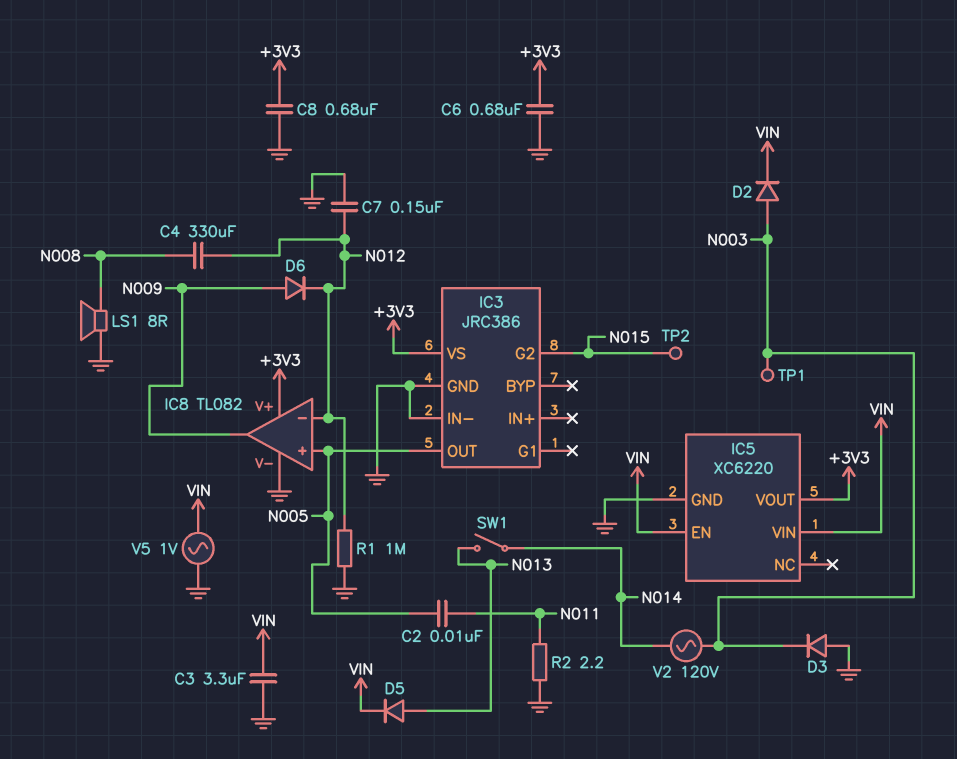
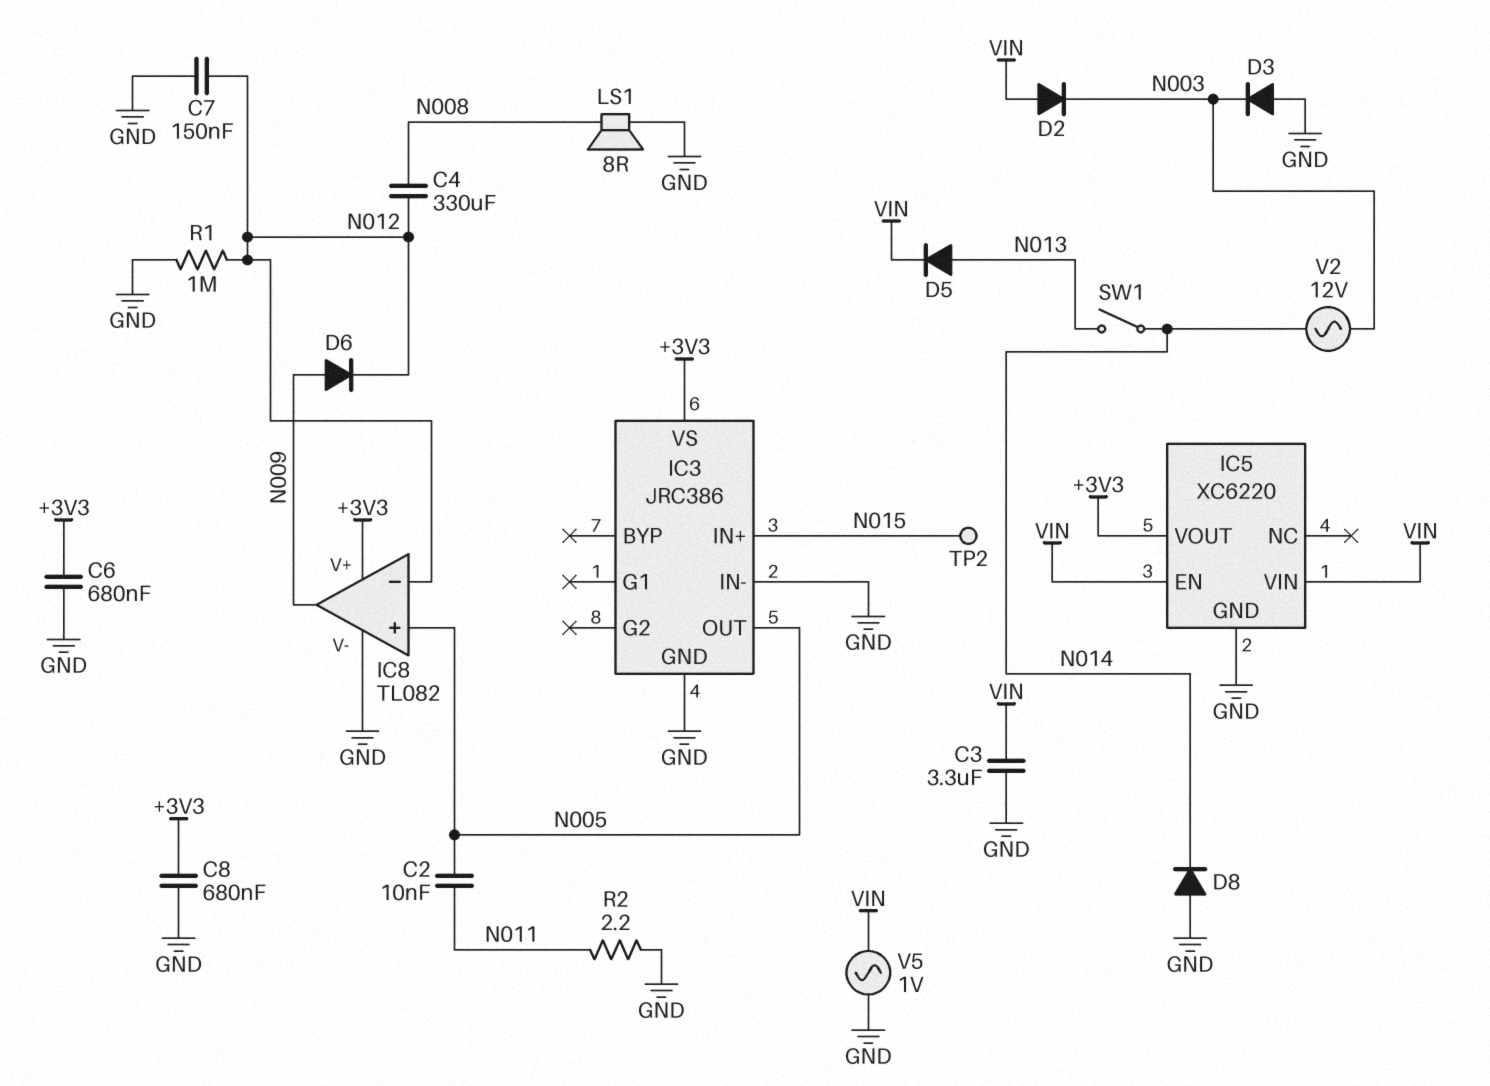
D2: diode (A N003, K VIN) -> diode (A VIN, K N003)
D8: none -> diode (A GND, K N014)
IC3 pin G2: N015 -> none
IC3 pin IN+: none -> N015
TP1: test point (N003) -> none
V2: AC 120V (N003, N014) -> AC 12V (N003, N014)

